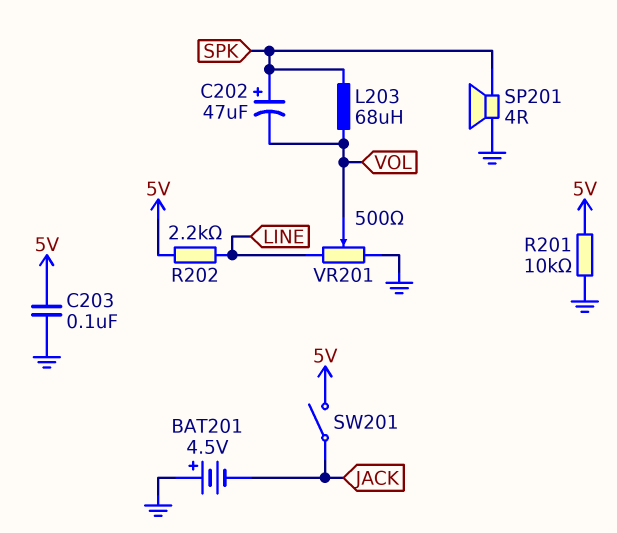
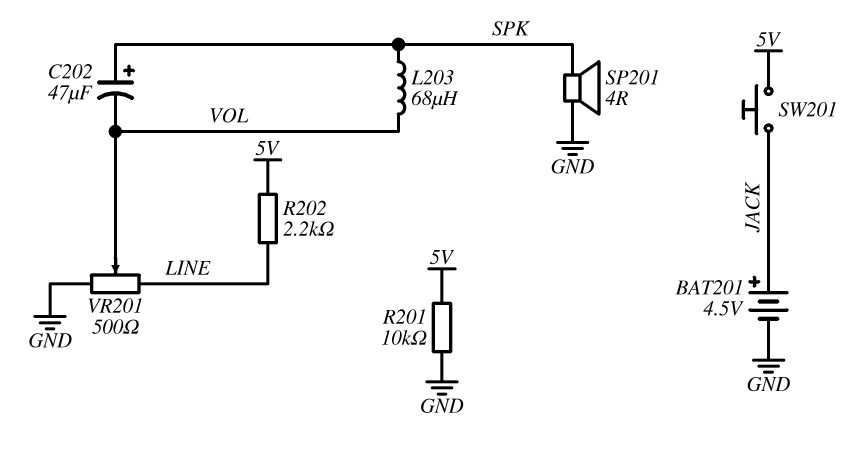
BAT201: 4.5V (plus GND, minus JACK) -> 4.5V (plus JACK, minus GND)
C203: 100nF (5V, GND) -> none
SW201: switch (5V, JACK) -> button (5V, JACK)

